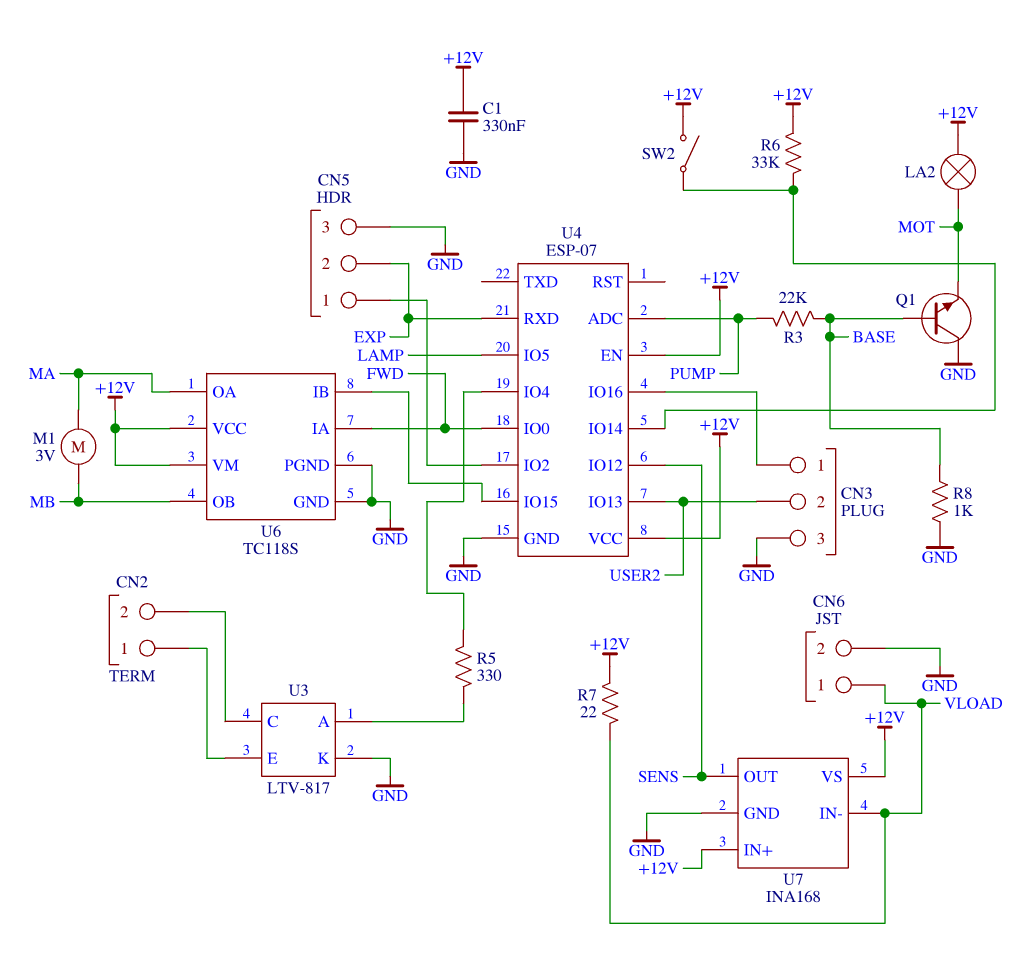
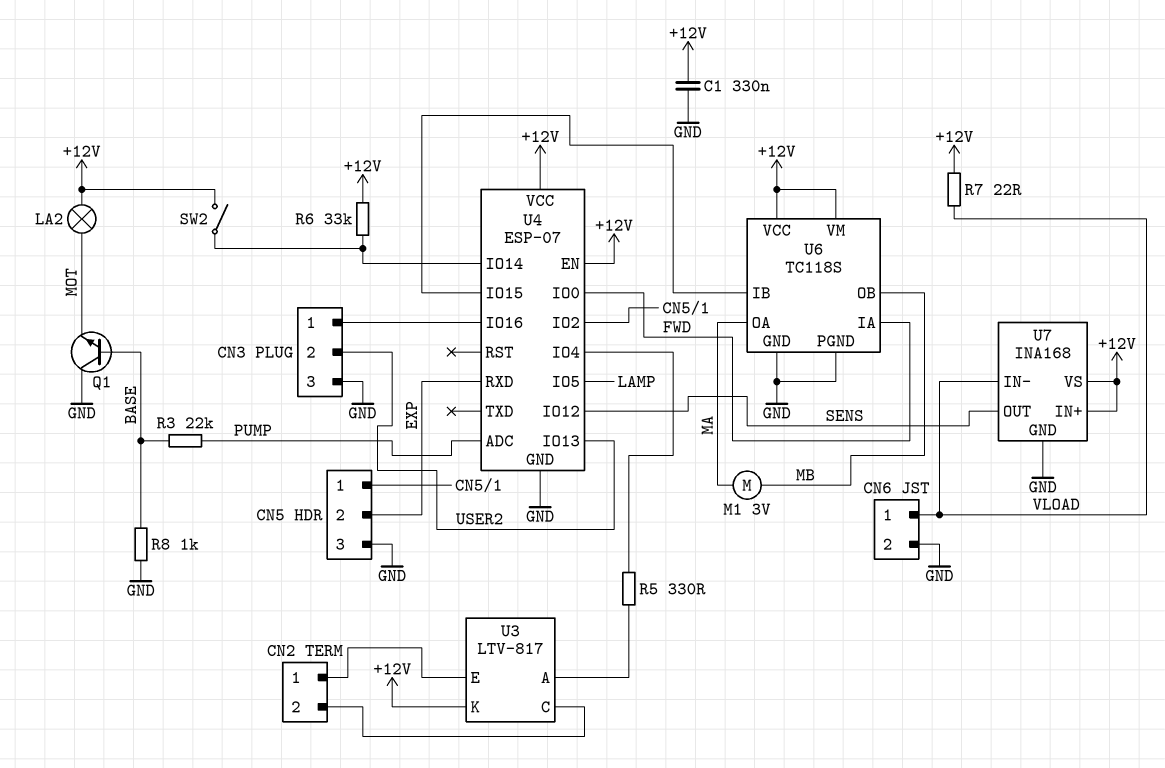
U3 pin K: GND -> +12V

